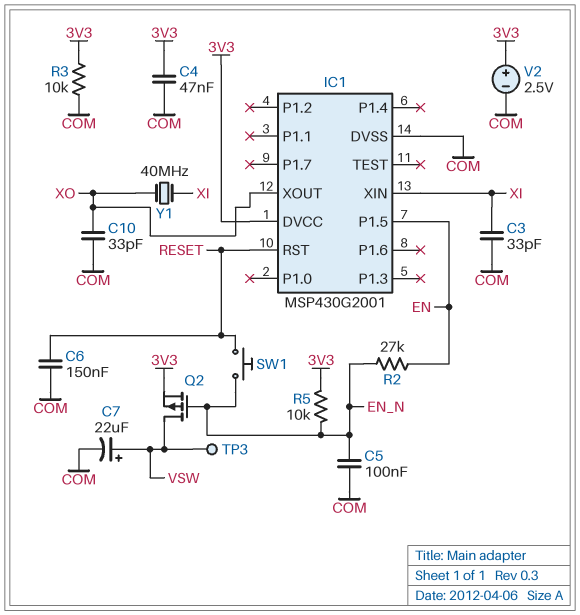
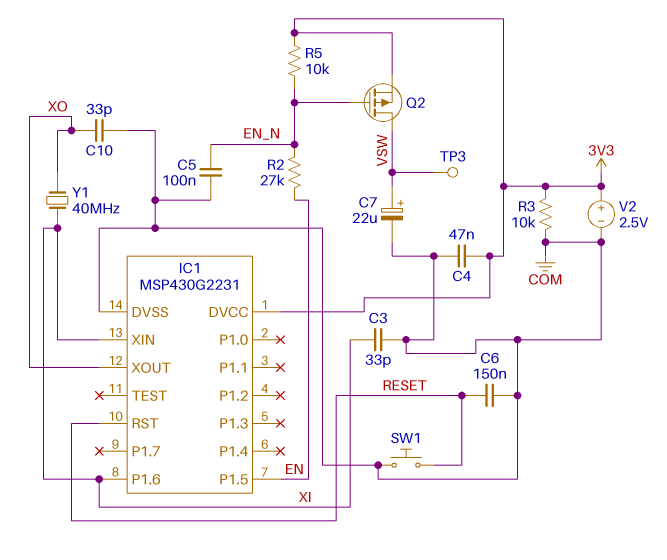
IC1: MSP430G2001 -> MSP430G2231
IC1 pin P1.6: none -> XI
SW1: button (EN_N, RESET) -> button (COM, RESET)

